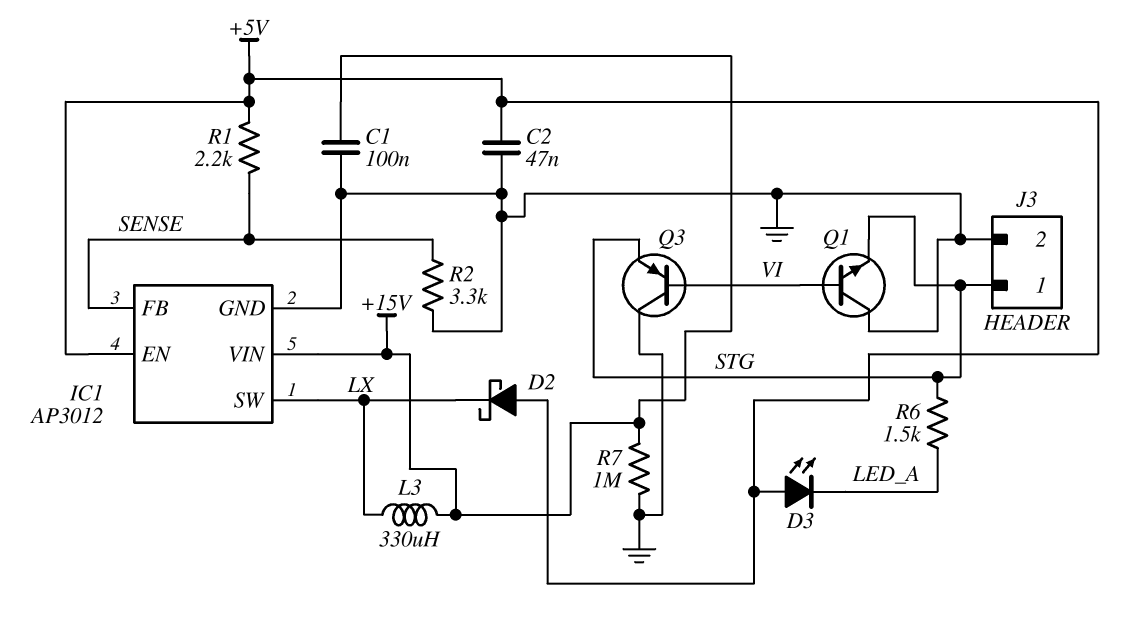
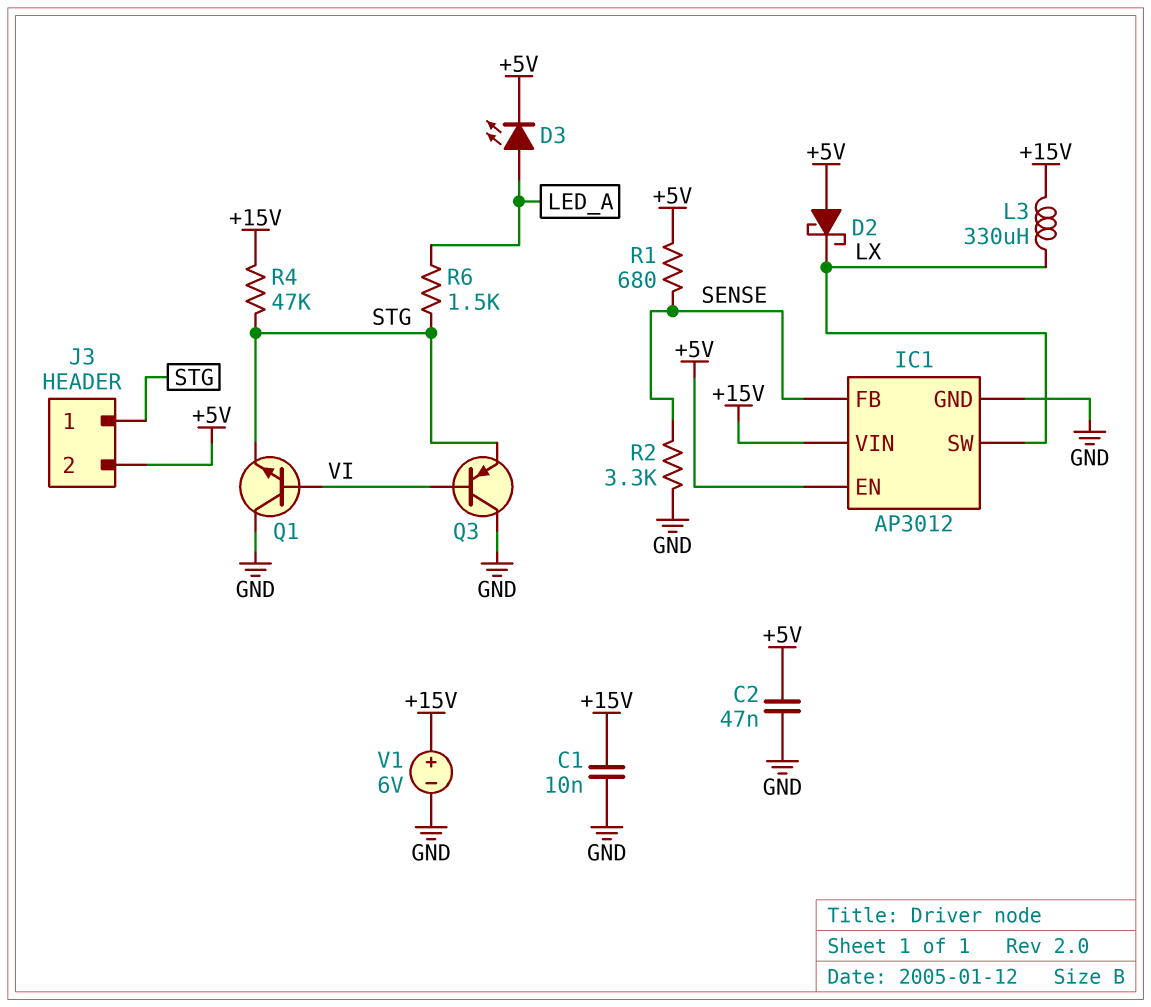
C1: 100nF (+15V, GND) -> 10nF (+15V, GND)
D3: LED (A +5V, K LED_A) -> LED (A LED_A, K +5V)
J3 pin 2: GND -> +5V
R1: 2.2k (+5V, SENSE) -> 680 (+5V, SENSE)
R4: none -> 47k (+15V, STG)
R7: 1M (+15V, GND) -> none
V1: none -> 6V (plus +15V, minus GND)

